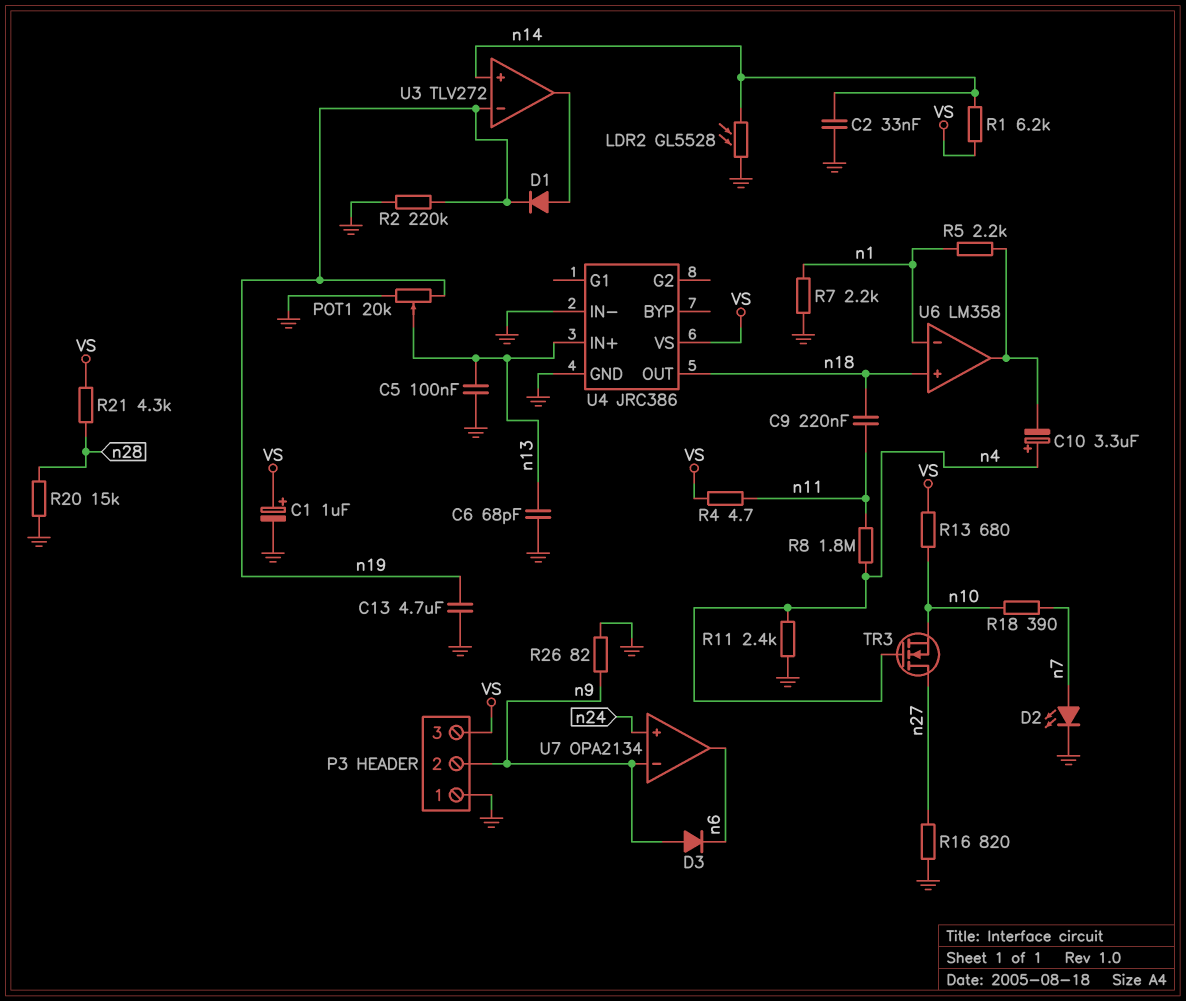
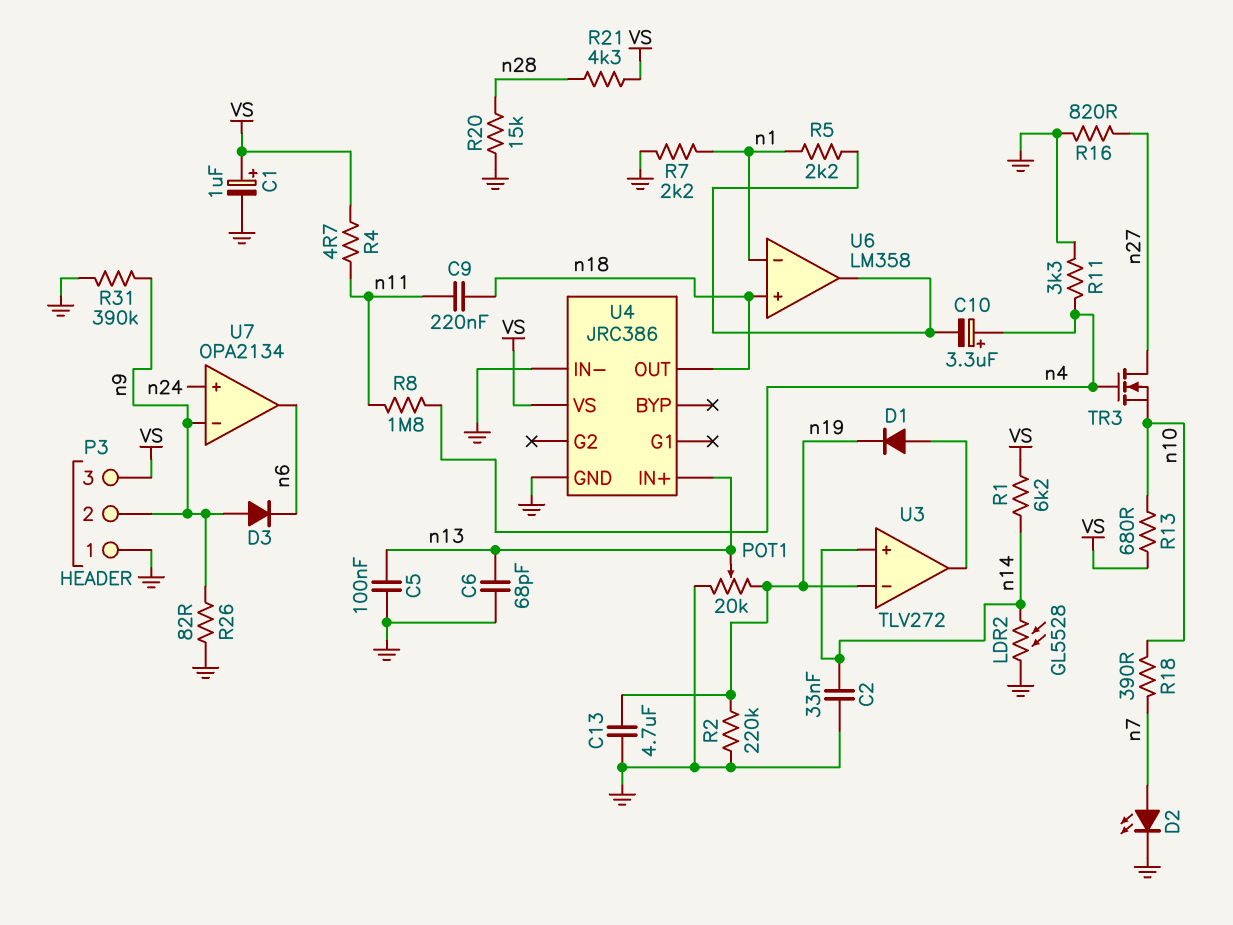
R11: 2.4k (GND, n4) -> 3.3k (GND, n4)
R31: none -> 390k (GND, n9)

